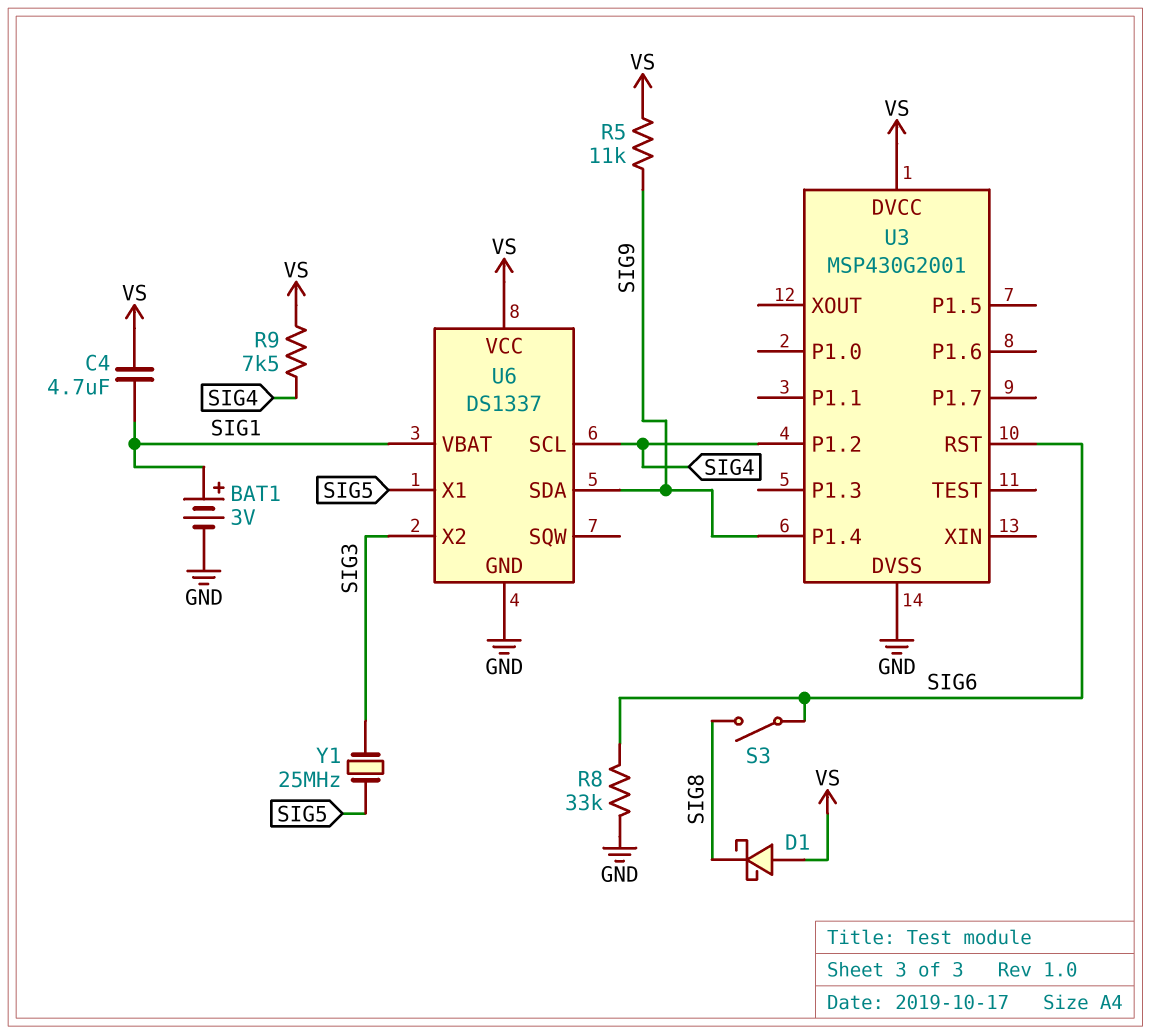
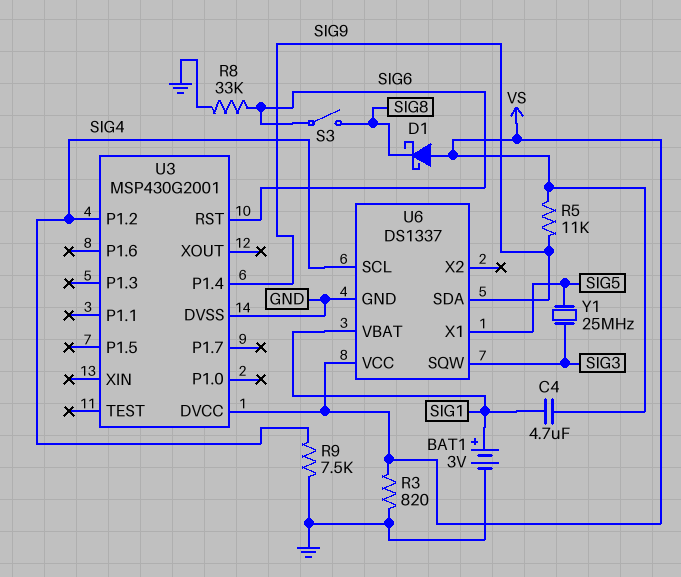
R3: none -> 820 (GND, VS)
R9: 7.5k (SIG4, VS) -> 7.5k (GND, SIG4)
U6 pin SQW: none -> SIG3
U6 pin X2: SIG3 -> none

